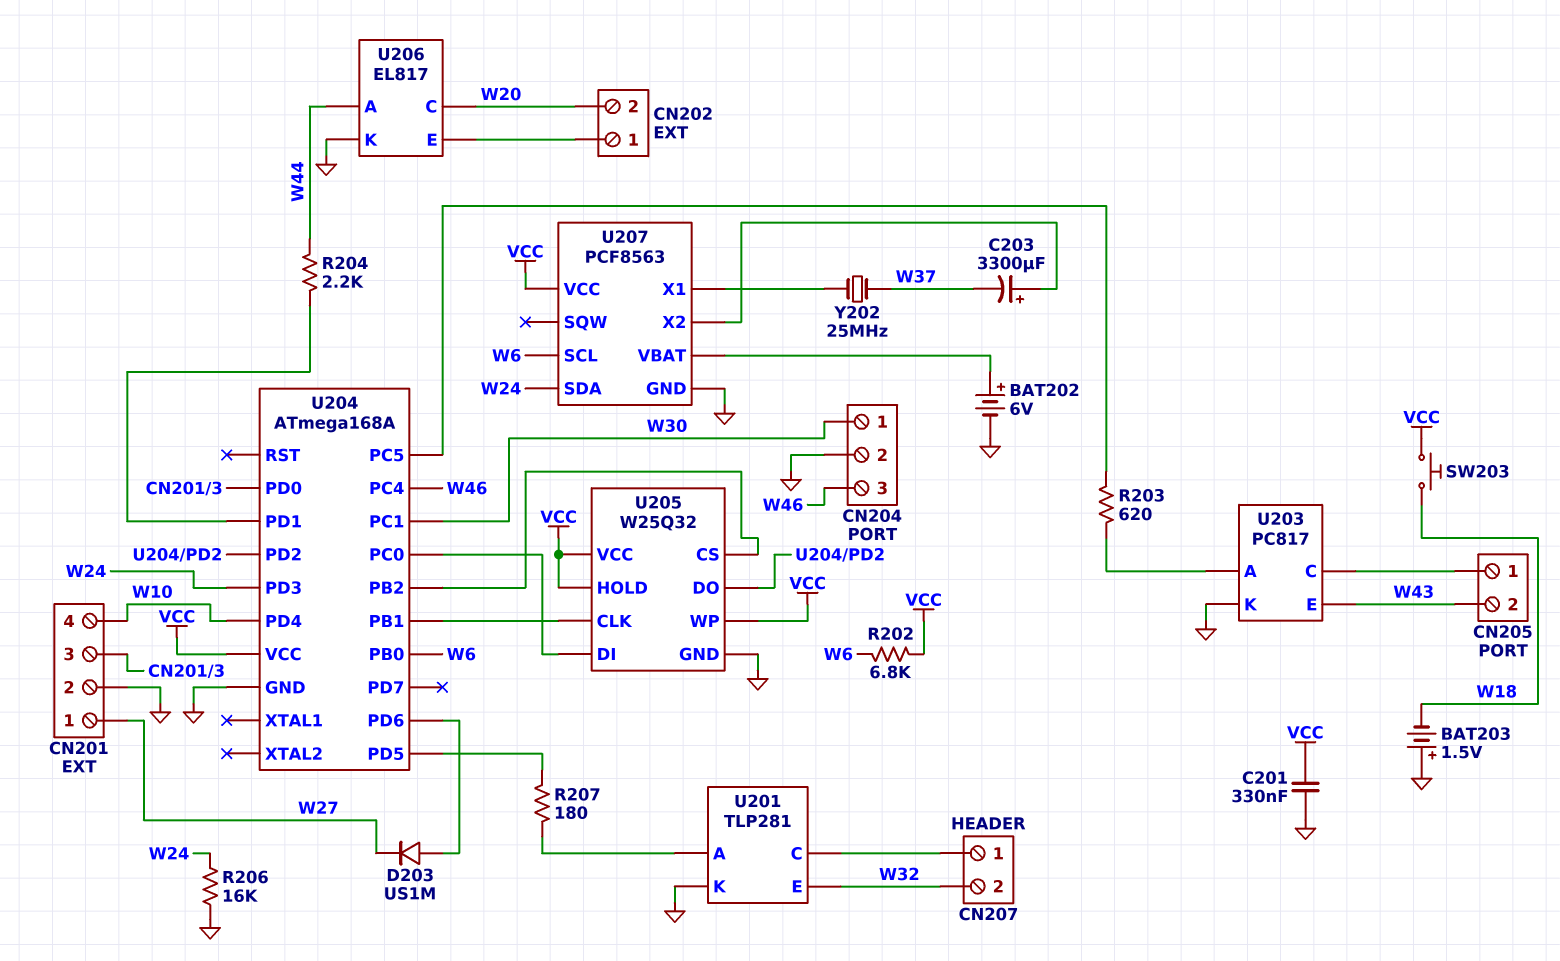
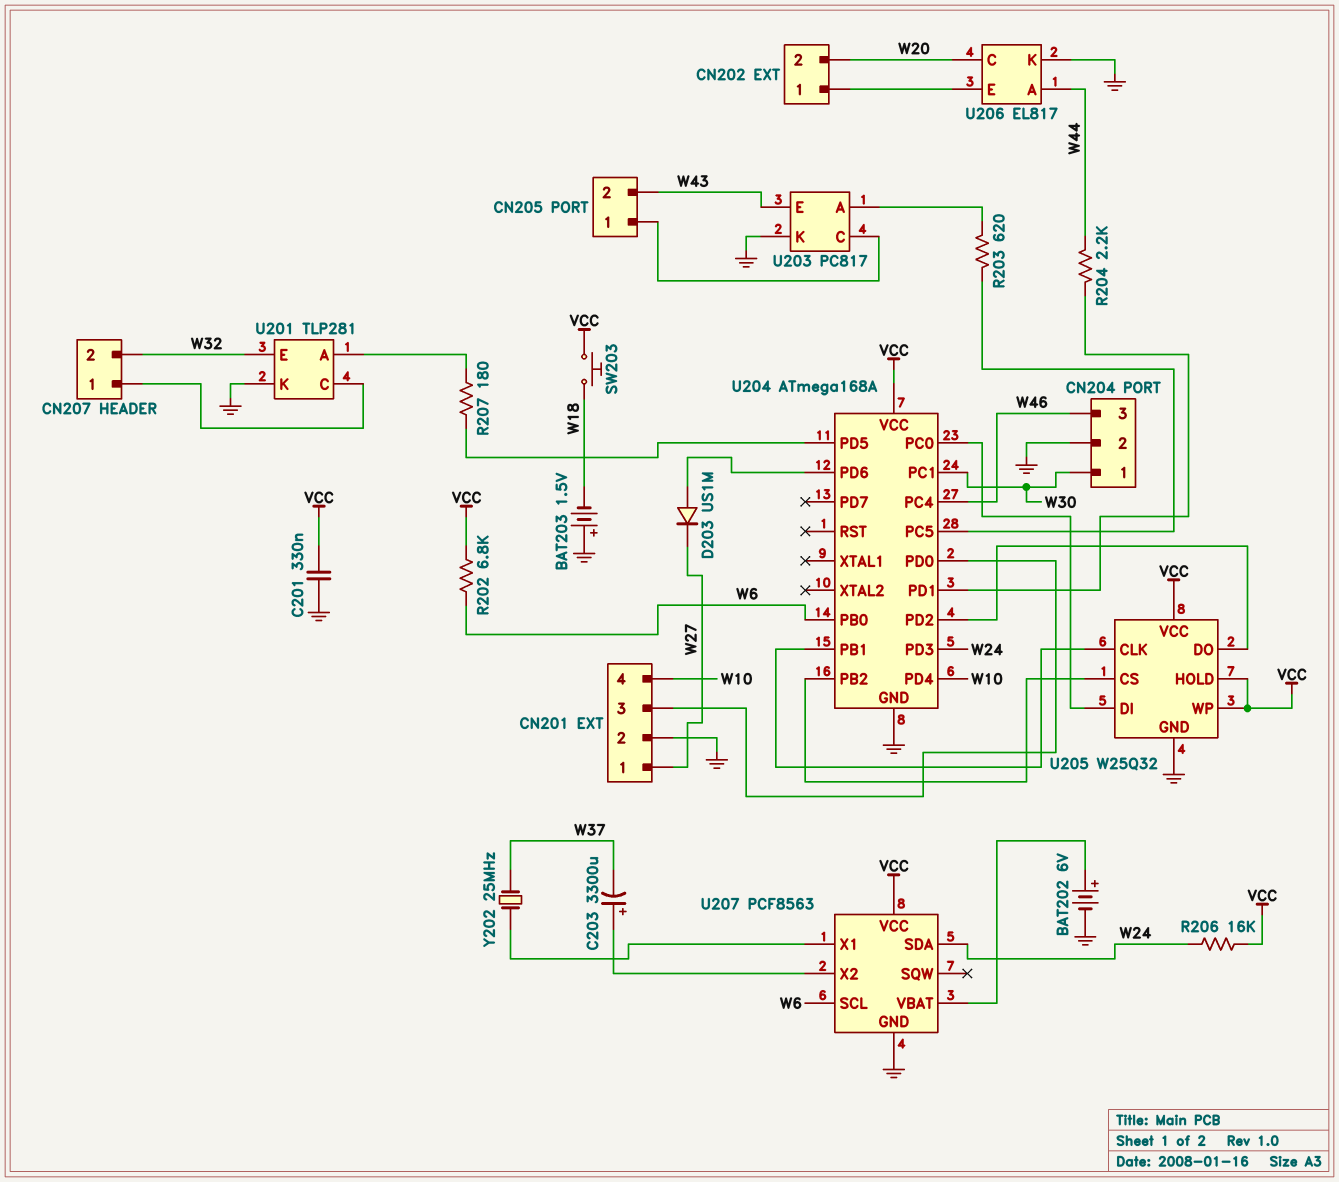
R206: 16k (GND, W24) -> 16k (VCC, W24)

